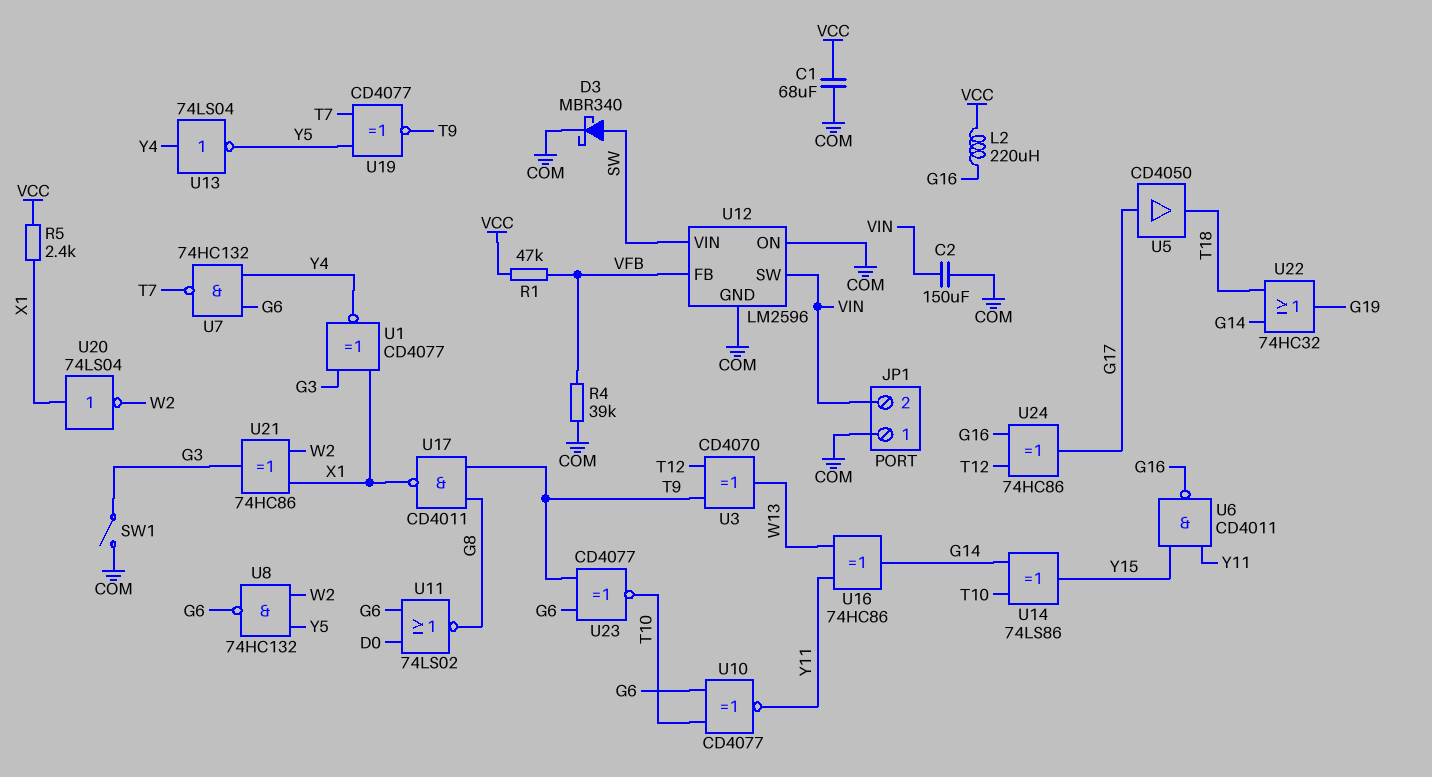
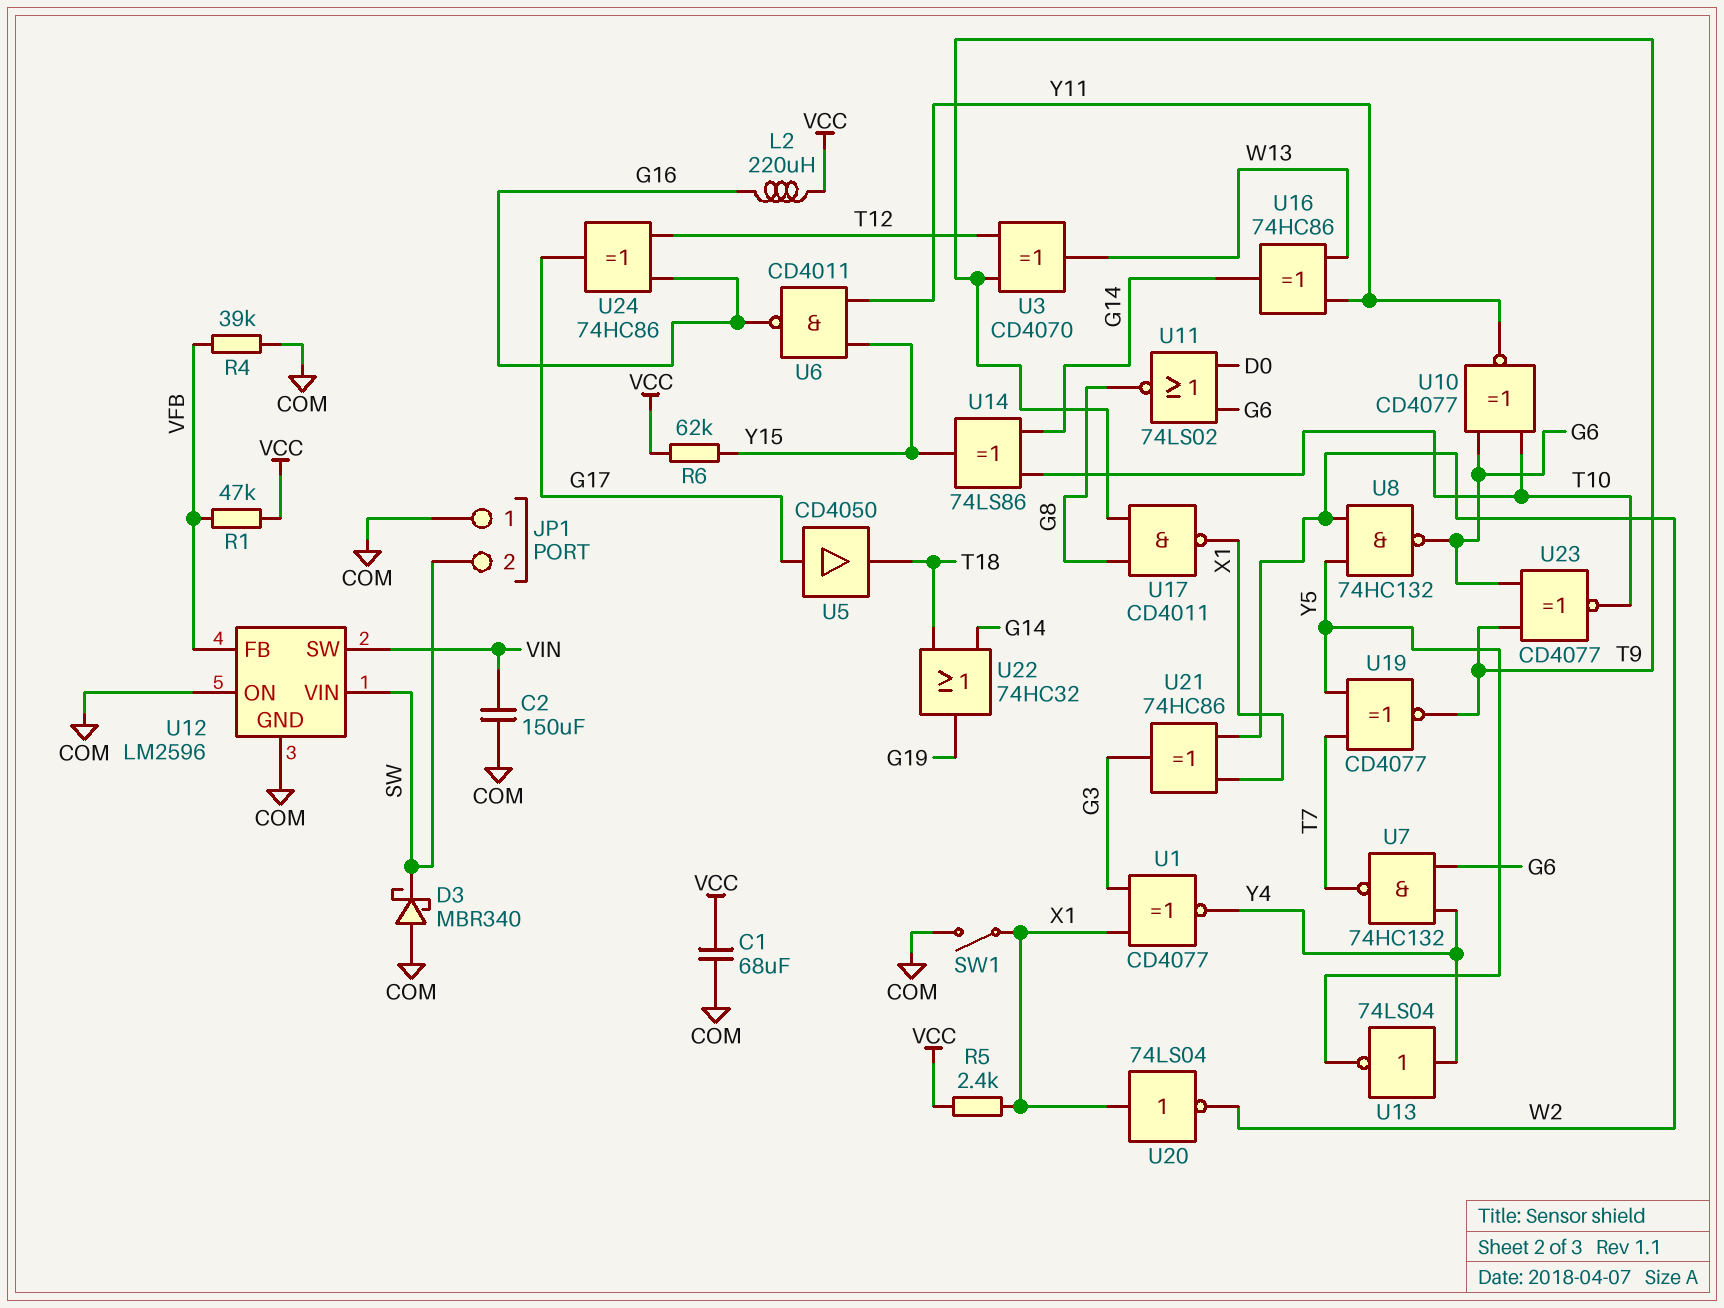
D3: schottky MBR340 (A SW, K COM) -> schottky MBR340 (A COM, K SW)
JP1 pin 2: VIN -> SW
R6: none -> 62k (VCC, Y15)
SW1: switch (COM, G3) -> switch (COM, X1)

